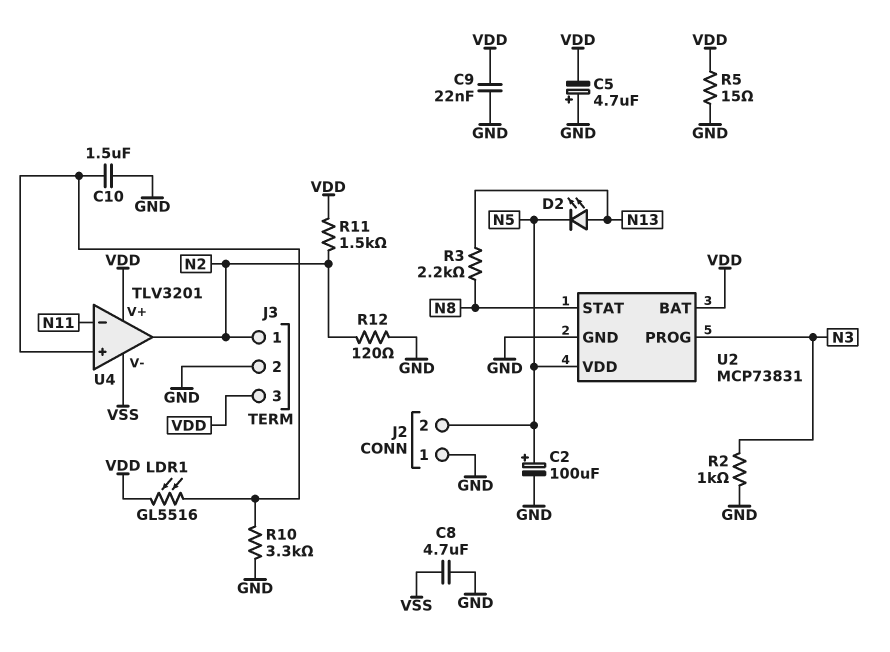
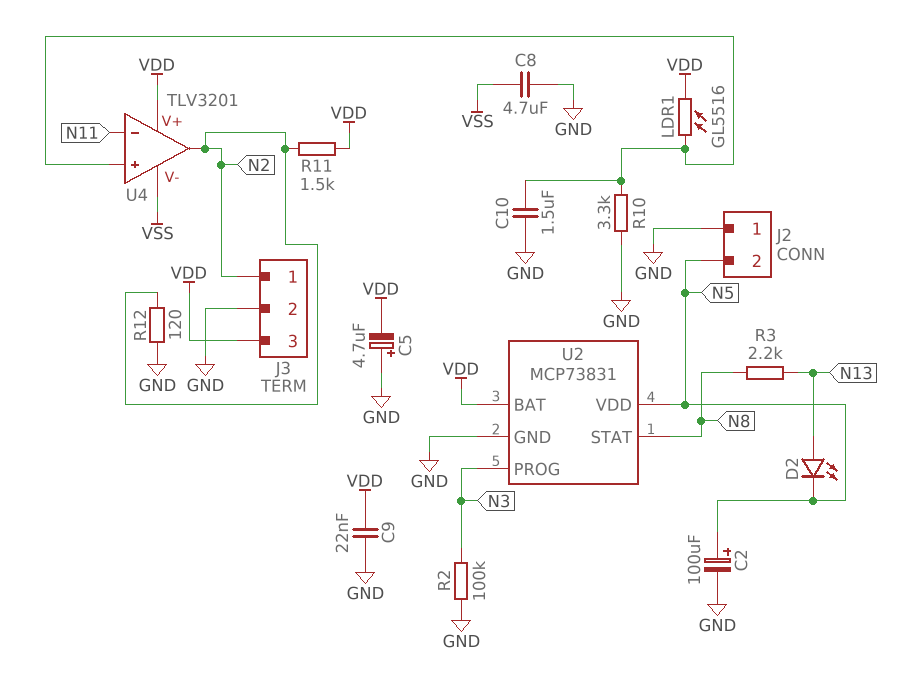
R2: 1k (GND, N3) -> 100k (GND, N3)
R5: 15 (GND, VDD) -> none

